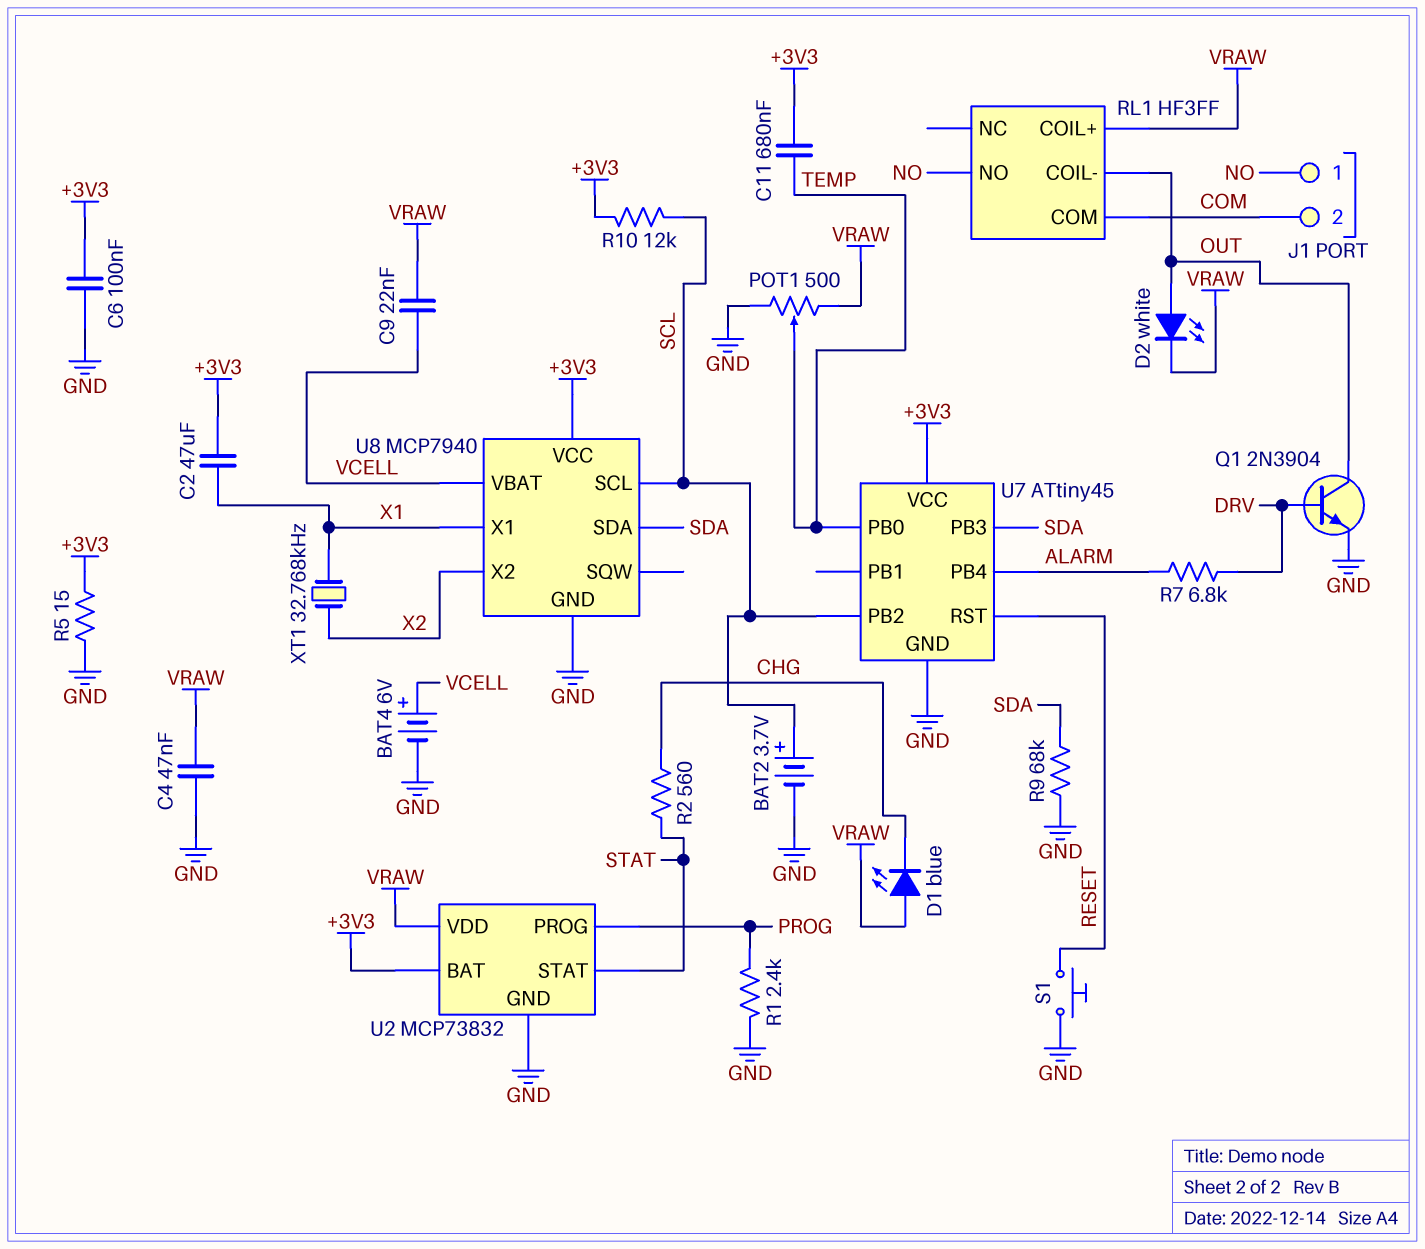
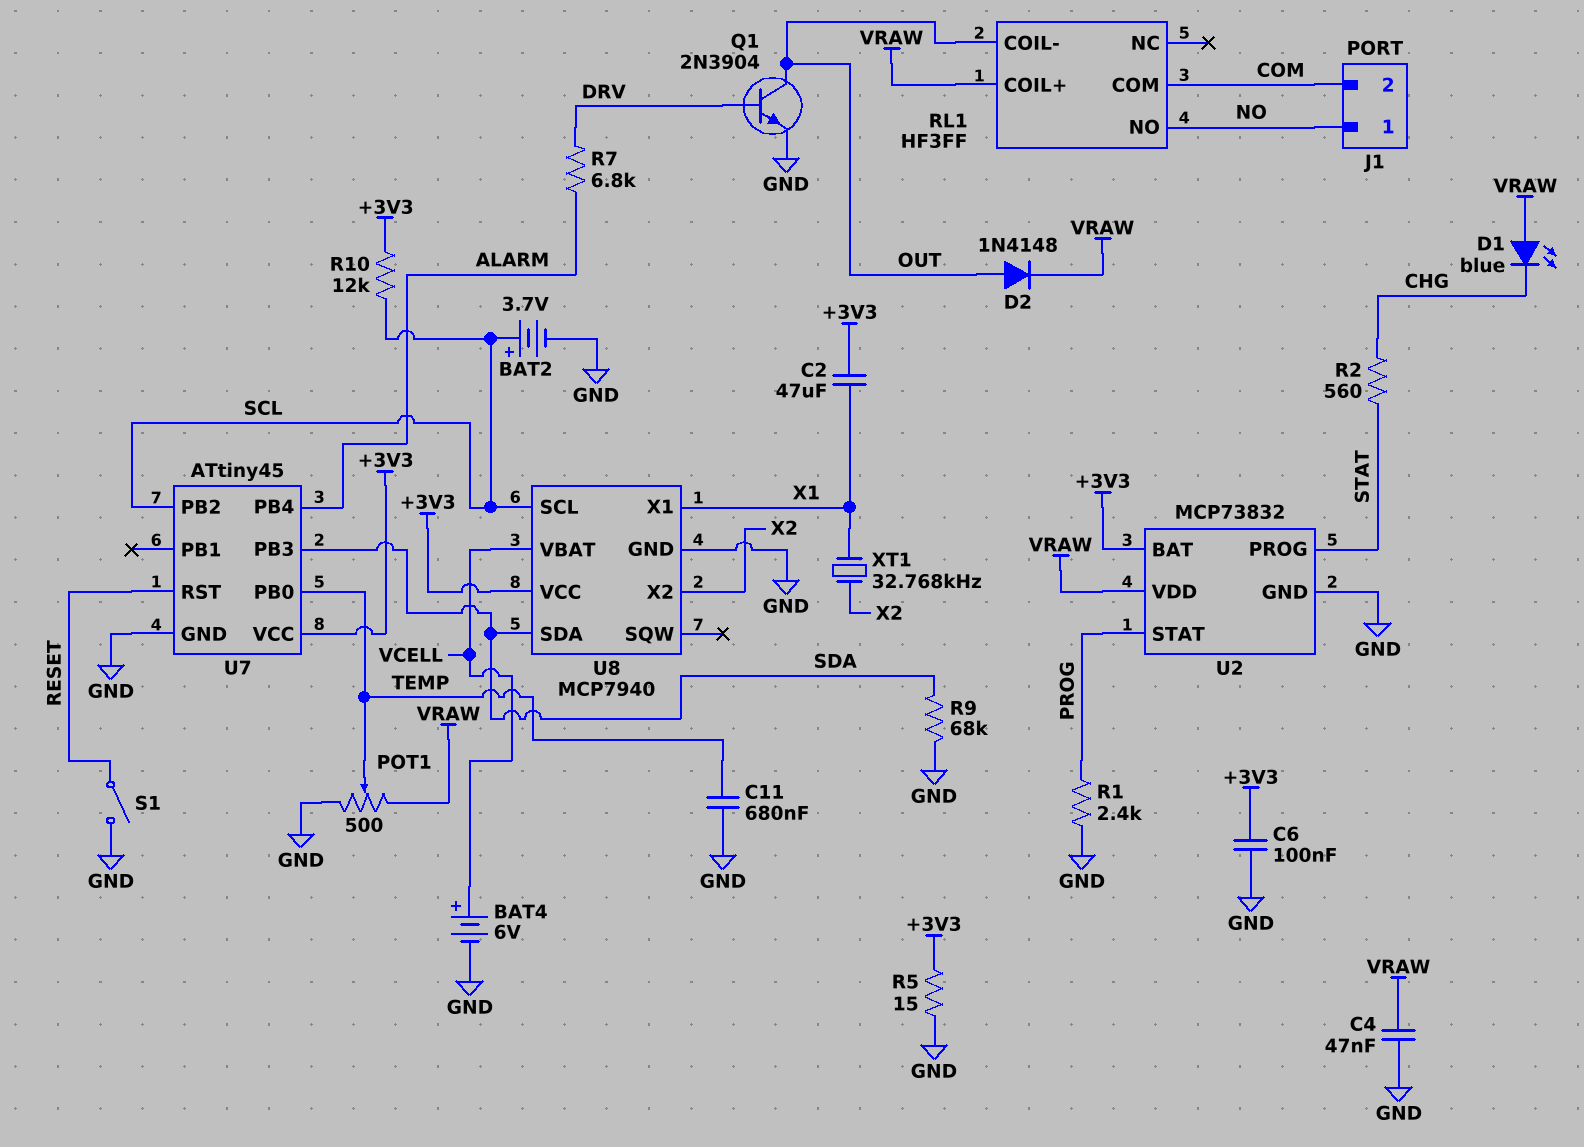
C9: 22nF (VCELL, VRAW) -> none
C11: 680nF (+3V3, TEMP) -> 680nF (GND, TEMP)
D2: LED white (A OUT, K VRAW) -> diode 1N4148 (A OUT, K VRAW)
S1: button (GND, RESET) -> switch (GND, RESET)
U2 pin PROG: PROG -> STAT
U2 pin STAT: STAT -> PROG

